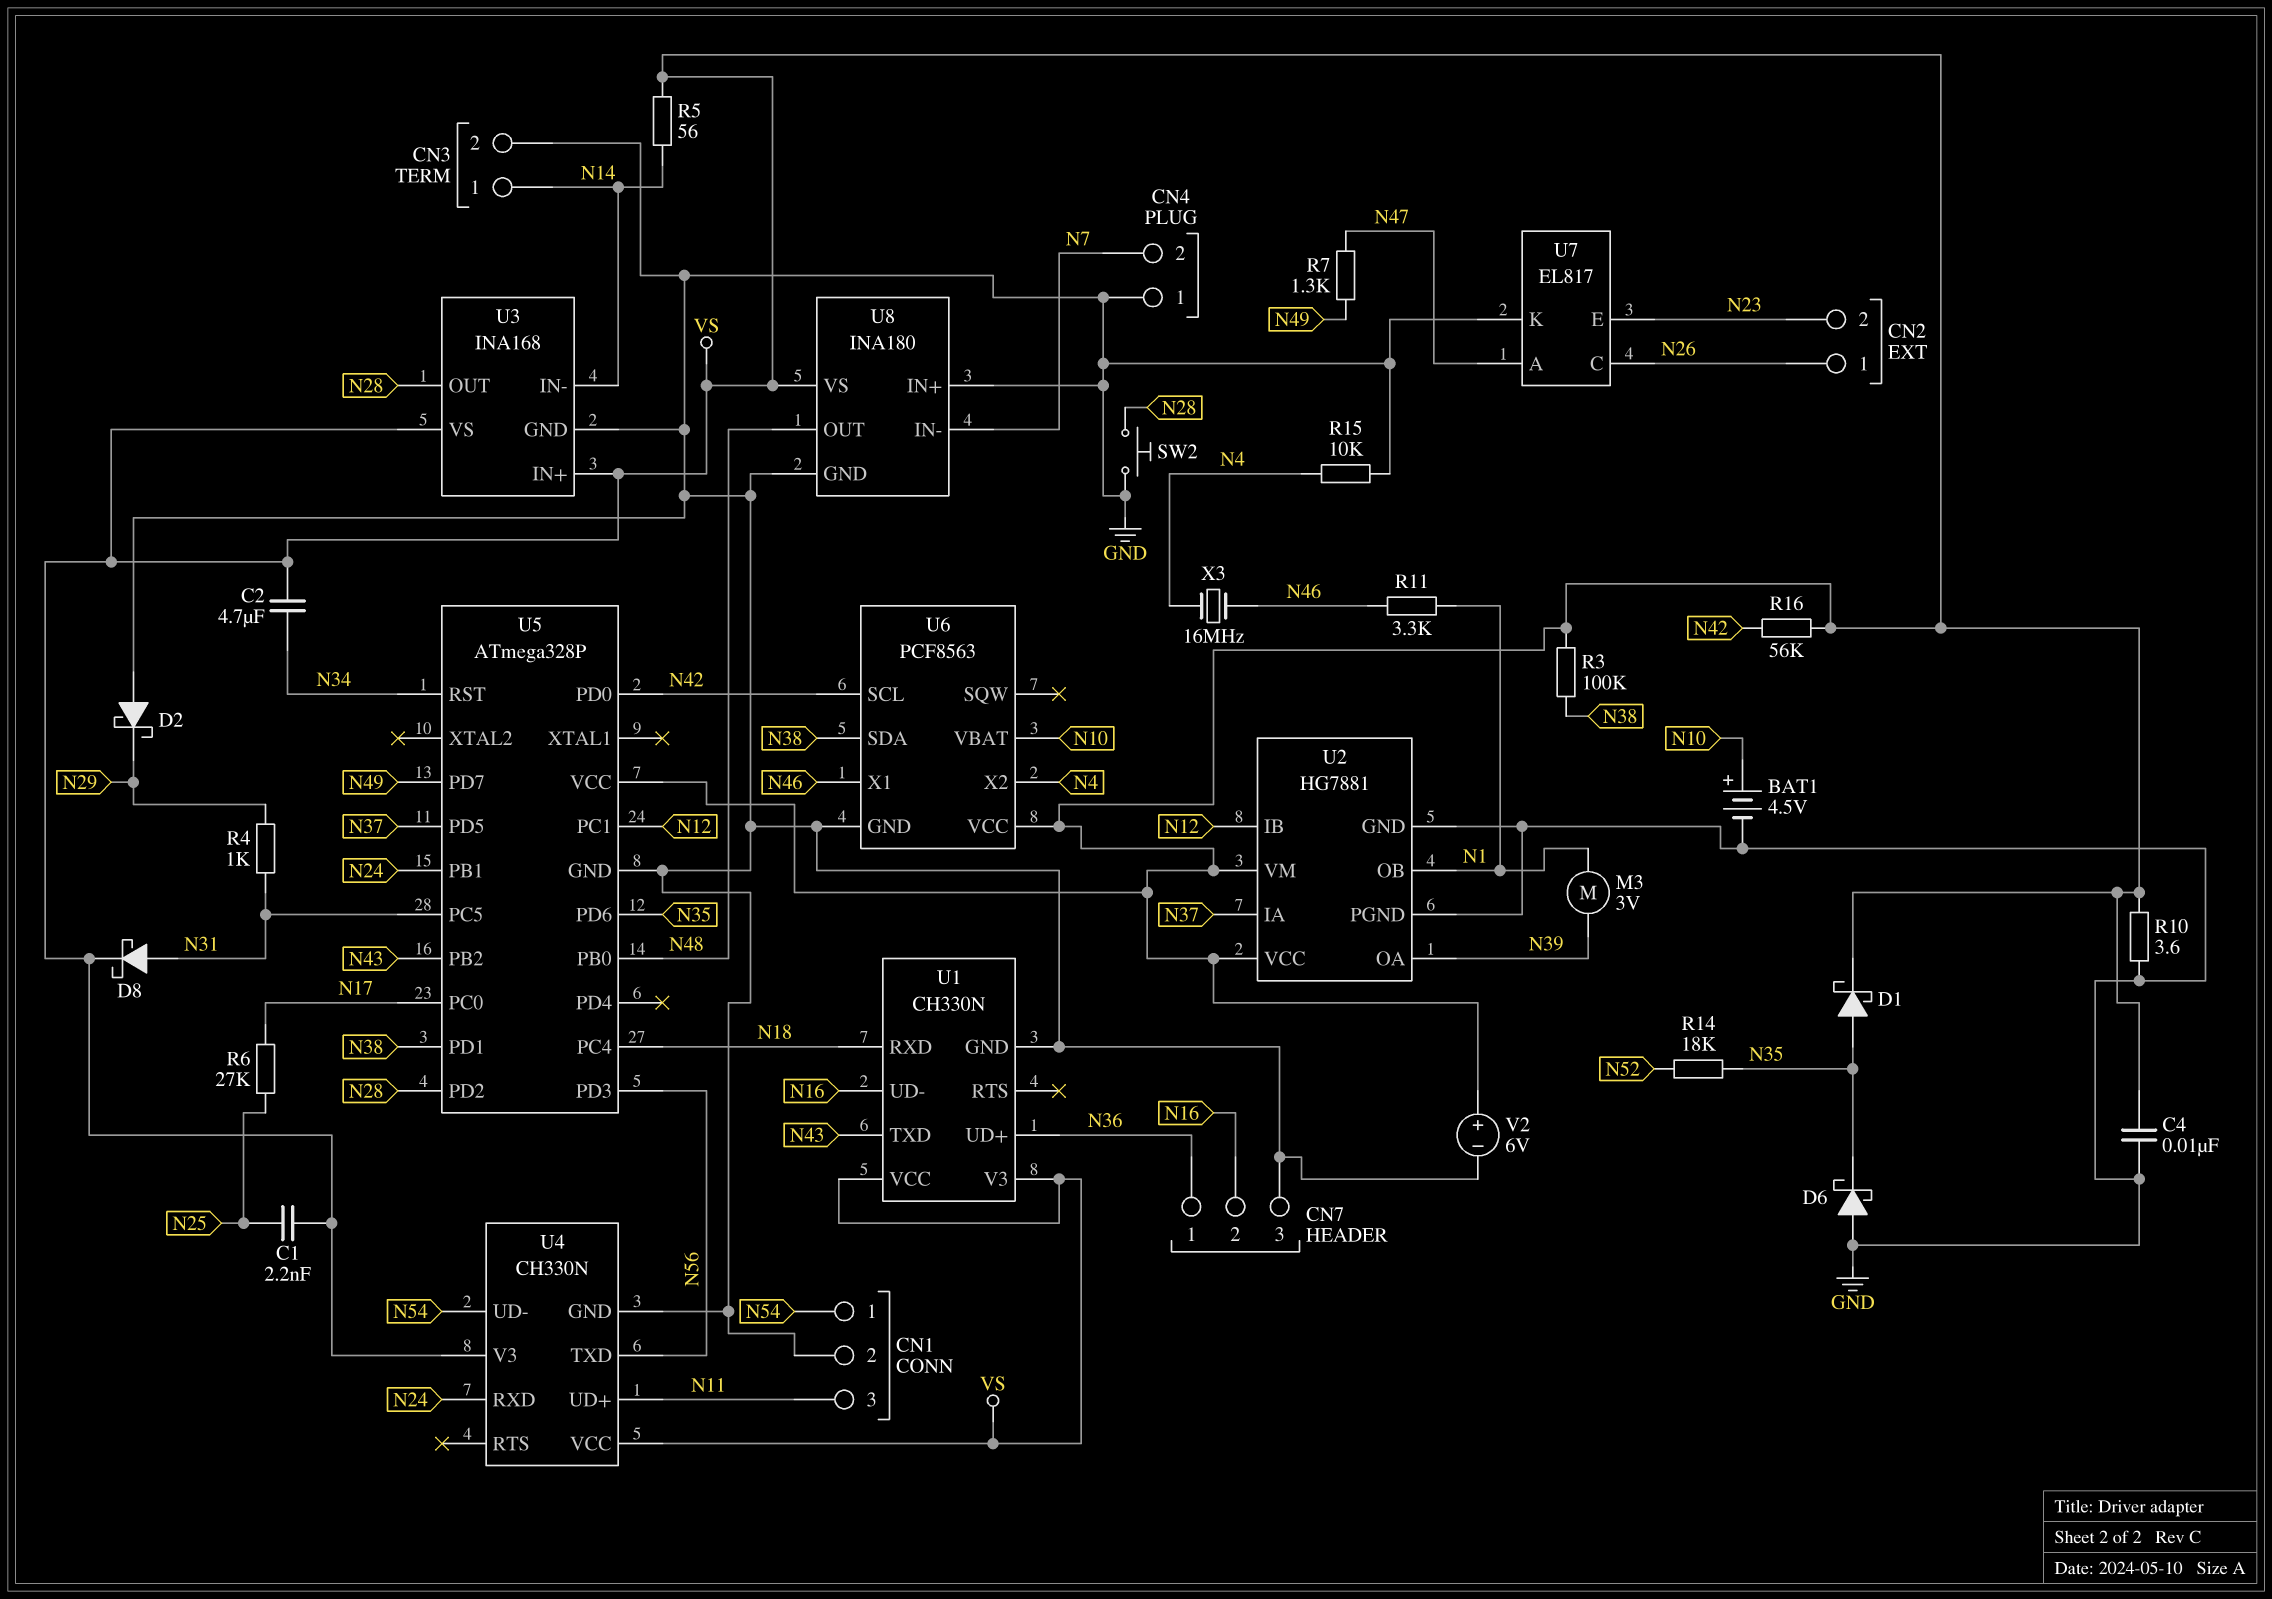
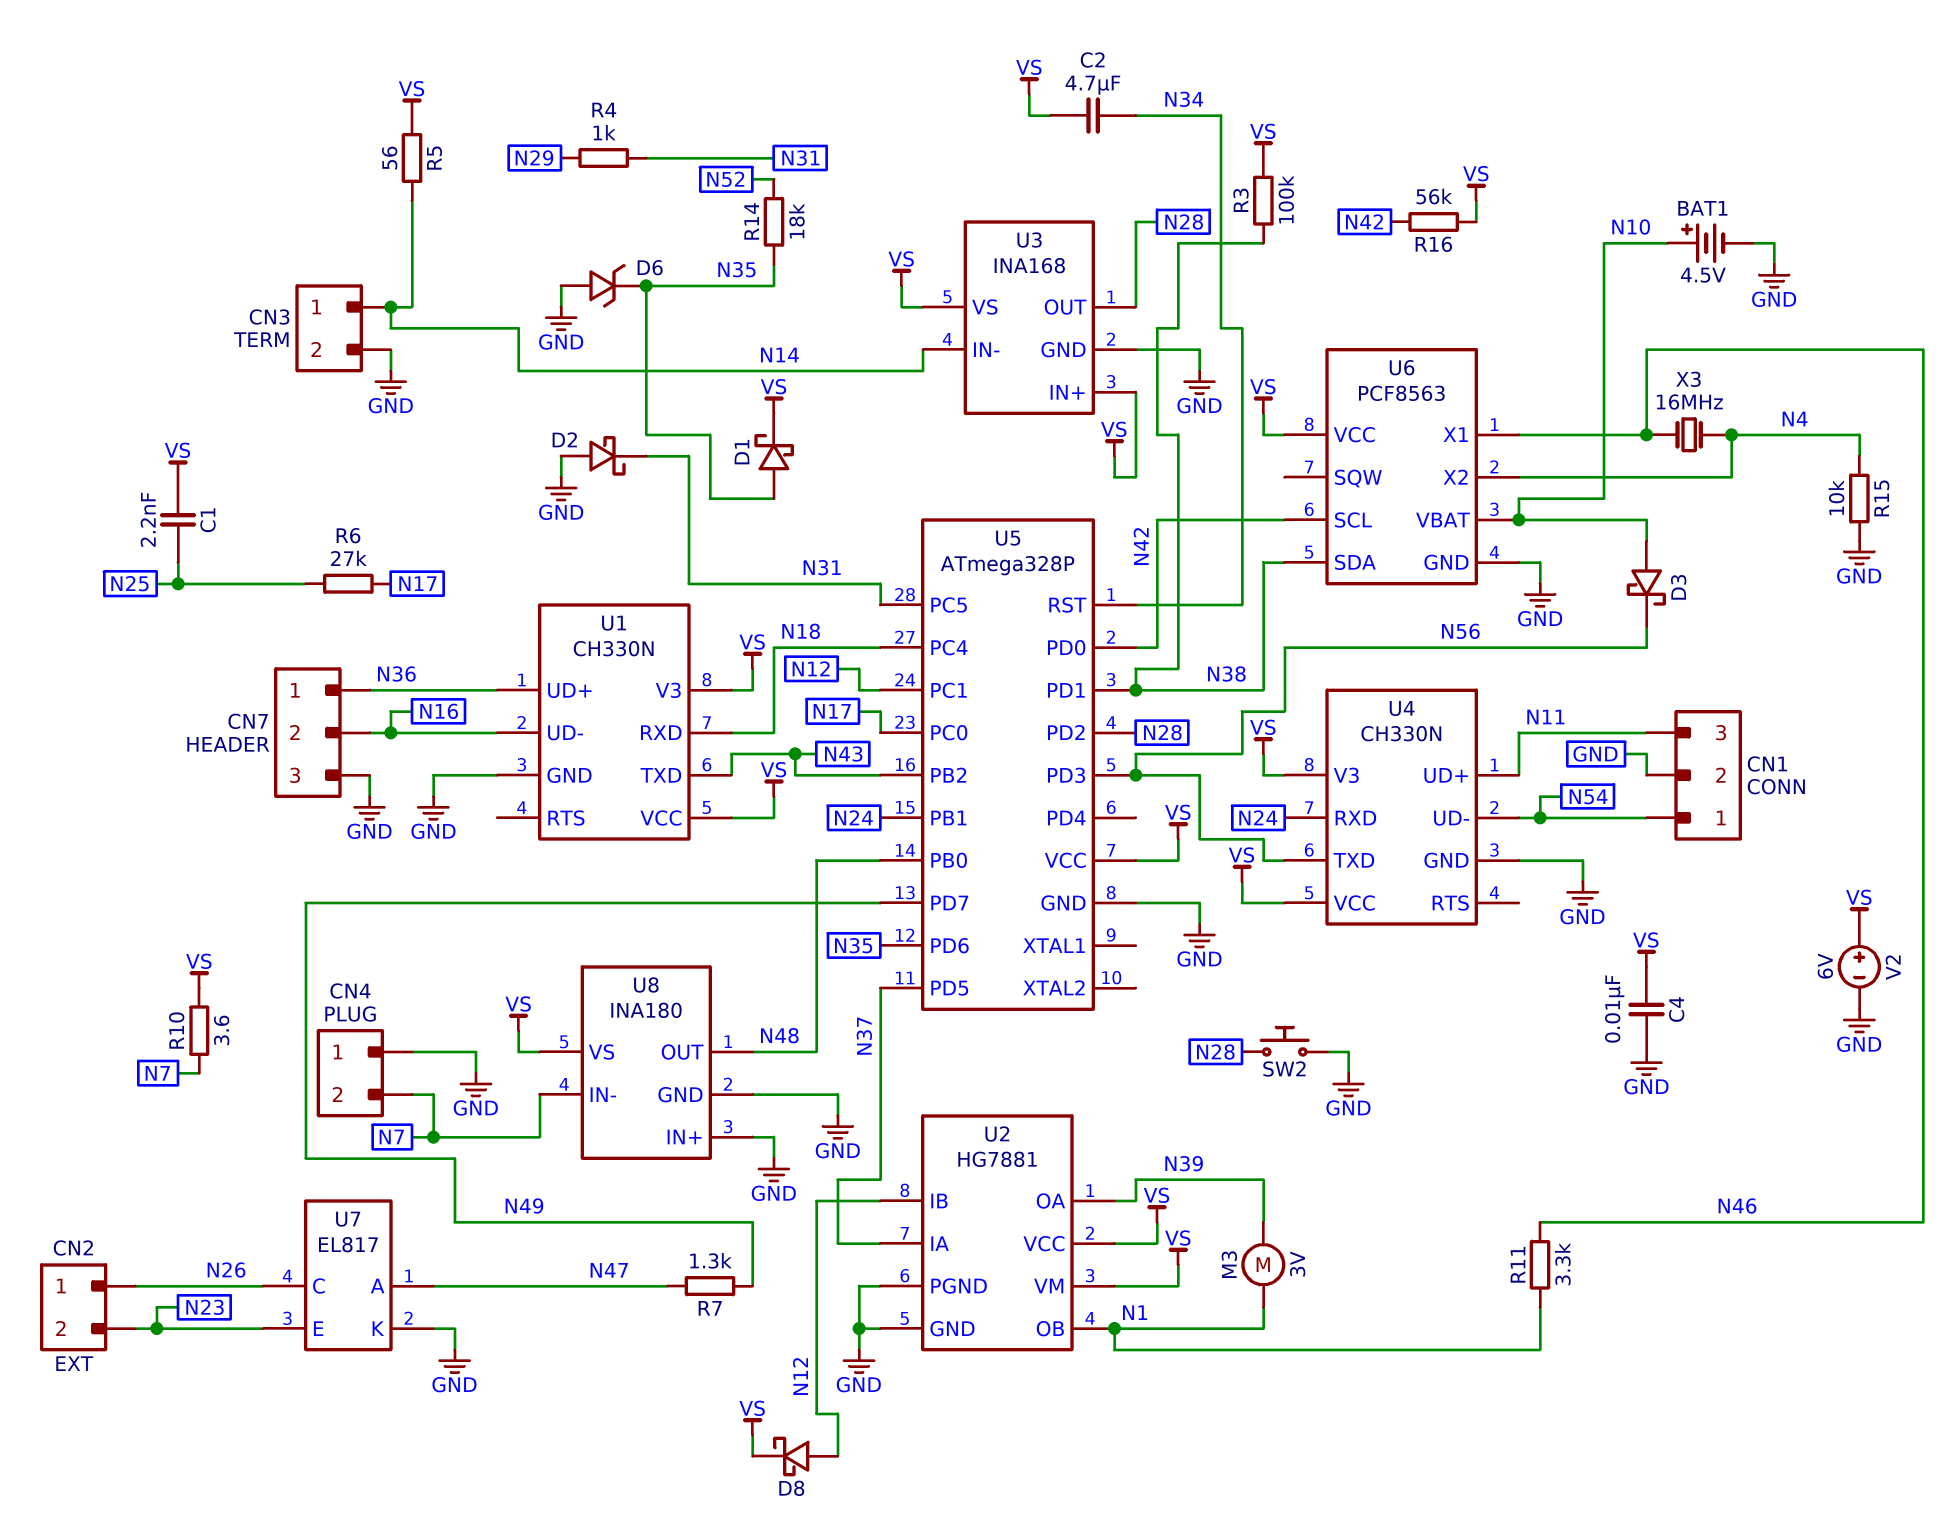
D2: schottky (A GND, K N29) -> schottky (A GND, K N31)
D3: none -> schottky (A N10, K N56)
D6: schottky (A GND, K N35) -> zener (A GND, K N35)
D8: schottky (A N31, K VS) -> schottky (A N12, K VS)
R10: 3.6 (GND, VS) -> 3.6 (N7, VS)

